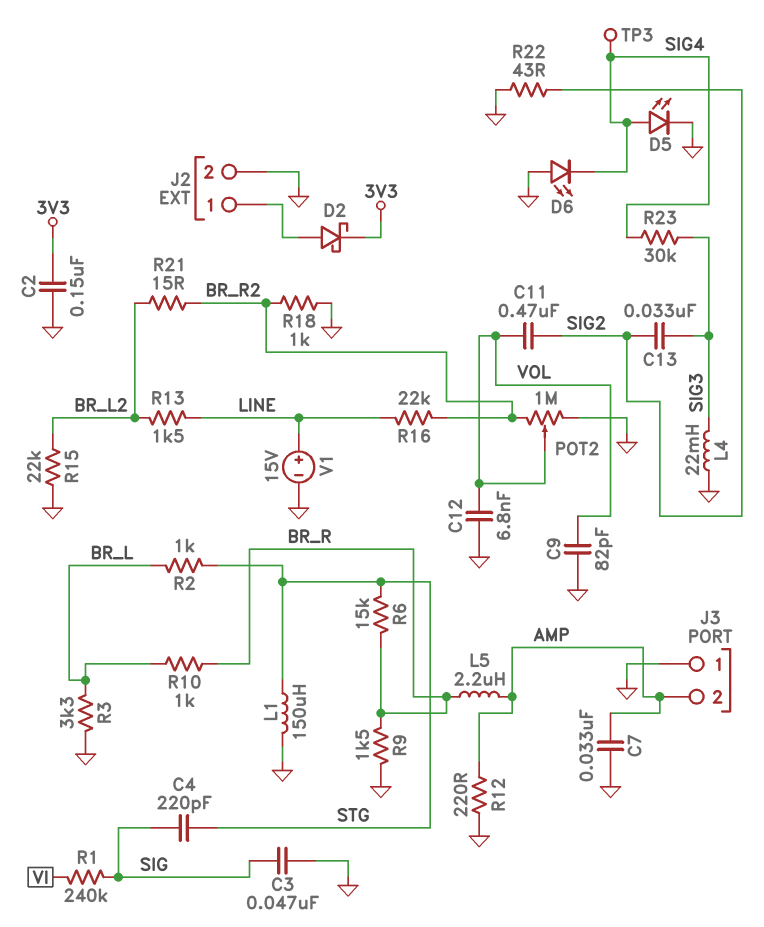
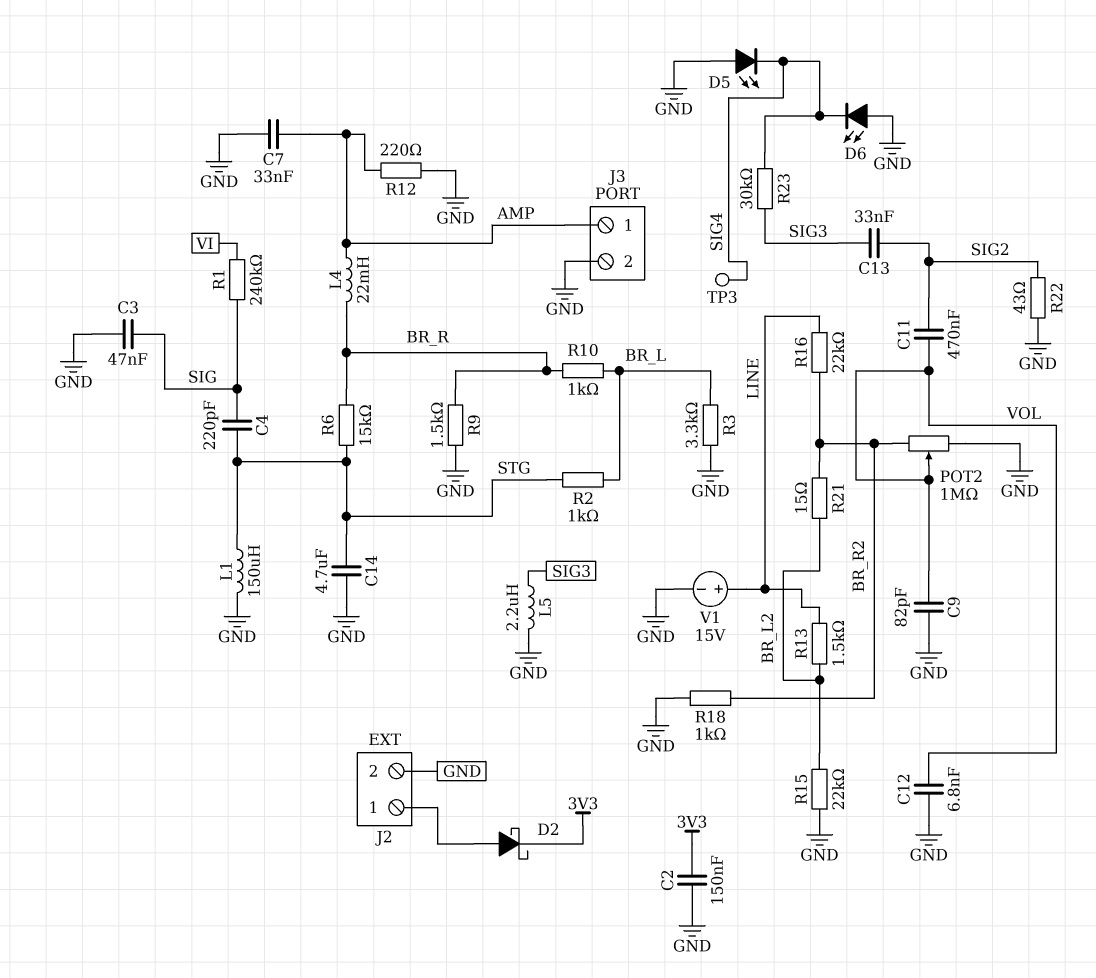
C14: none -> 4.7uF (GND, STG)
D5: LED (A SIG4, K GND) -> LED (A GND, K SIG4)
J3 pin 1: GND -> AMP
J3 pin 2: AMP -> GND
L4: 22mH (GND, SIG3) -> 22mH (AMP, BR_R)
L5: 2.2uH (AMP, BR_R) -> 2.2uH (GND, SIG3)

